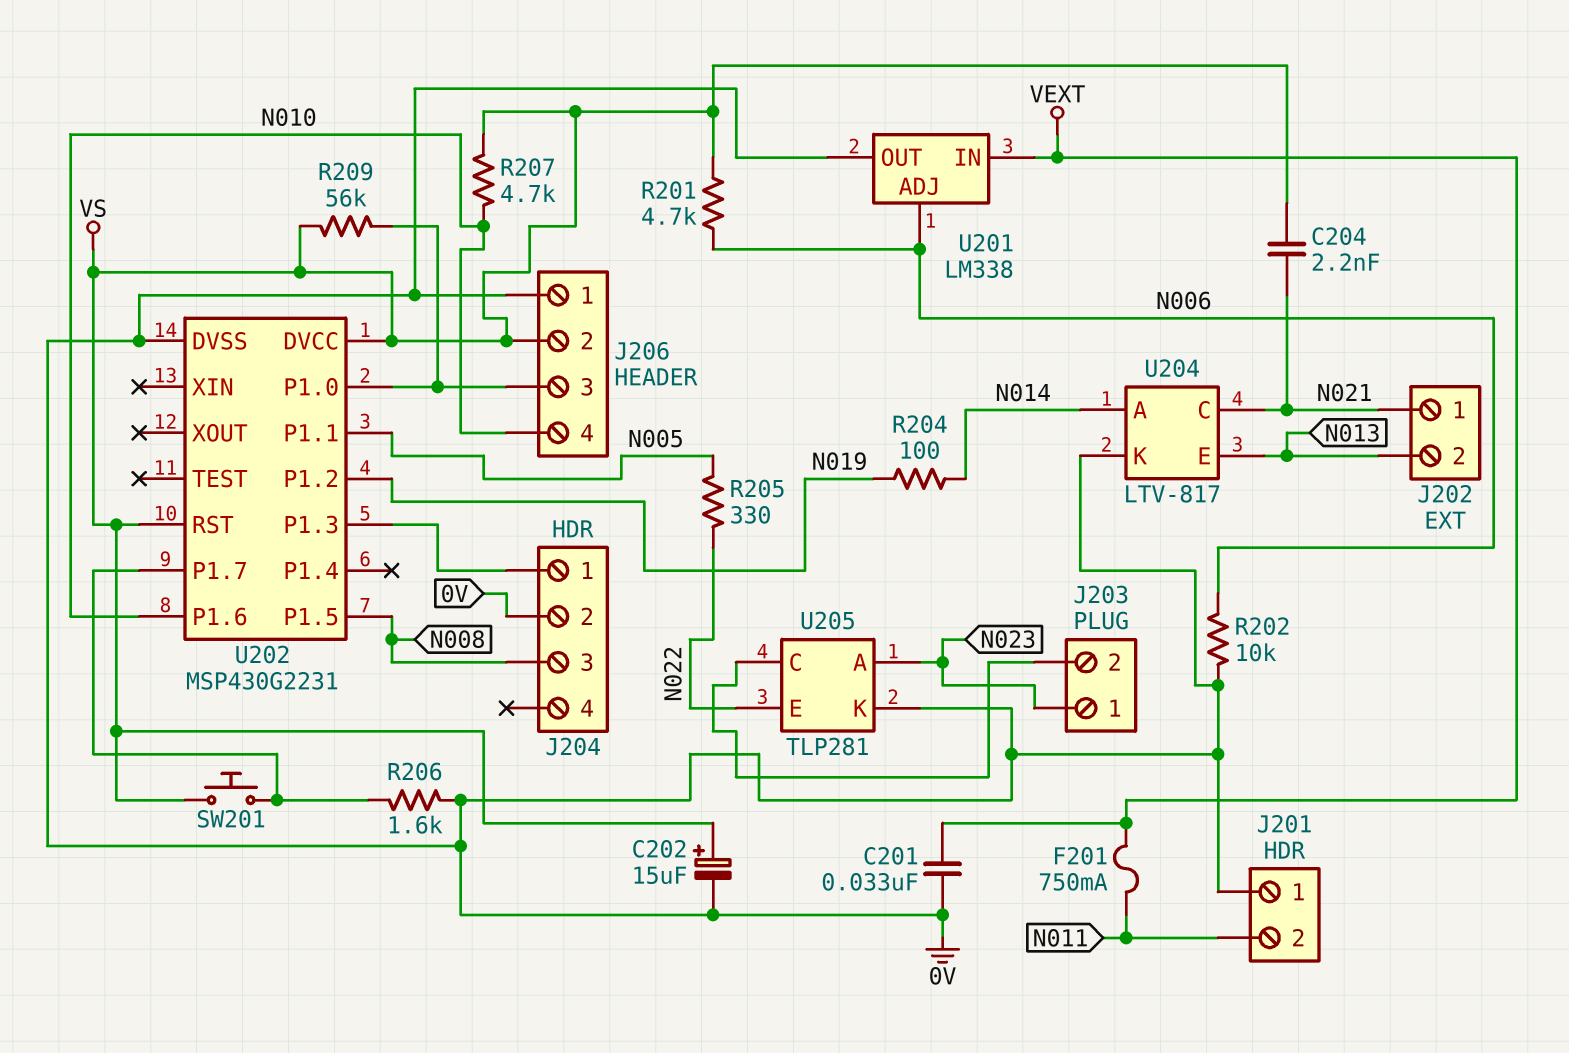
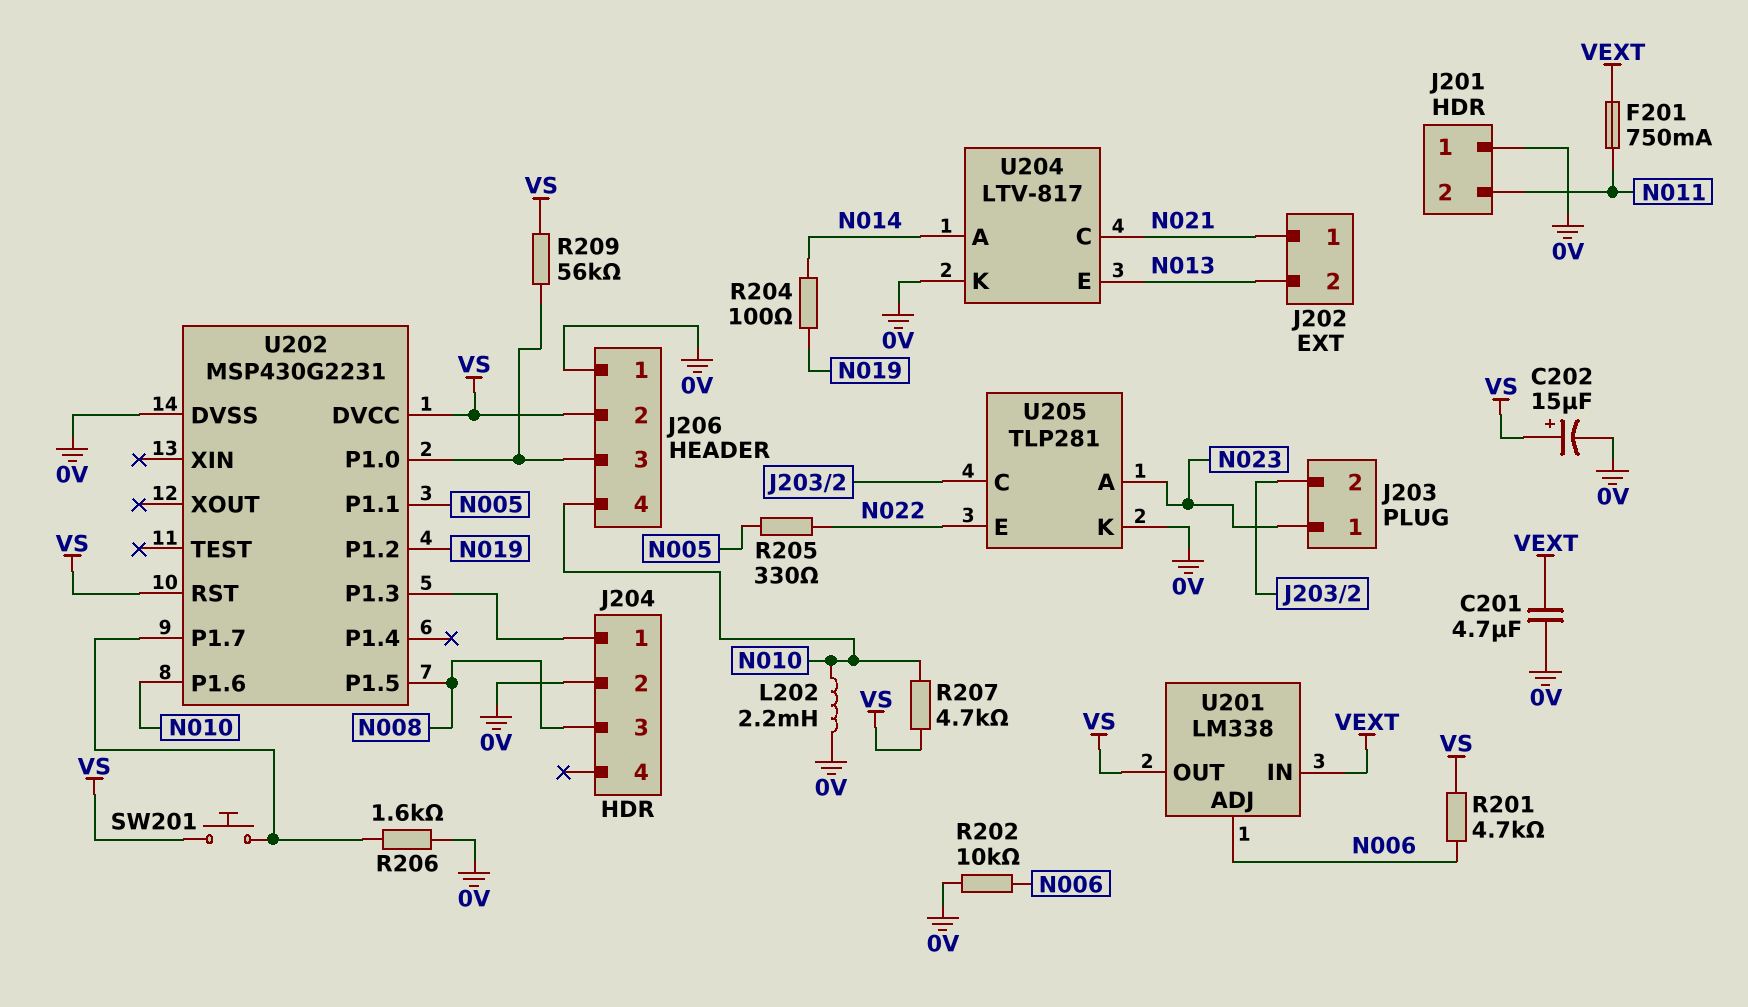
C201: 33nF (0V, VEXT) -> 4.7uF (0V, VEXT)
C204: 2.2nF (N021, VS) -> none
L202: none -> 2.2mH (0V, N010)
U201 pin OUT: 0V -> VS

